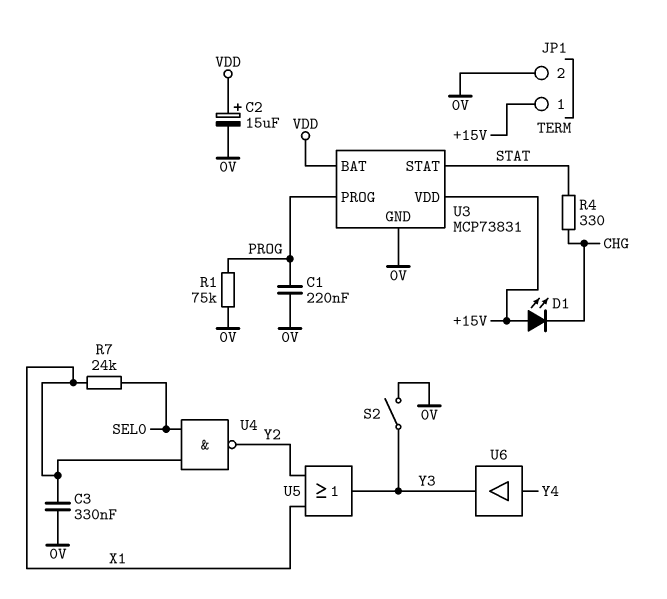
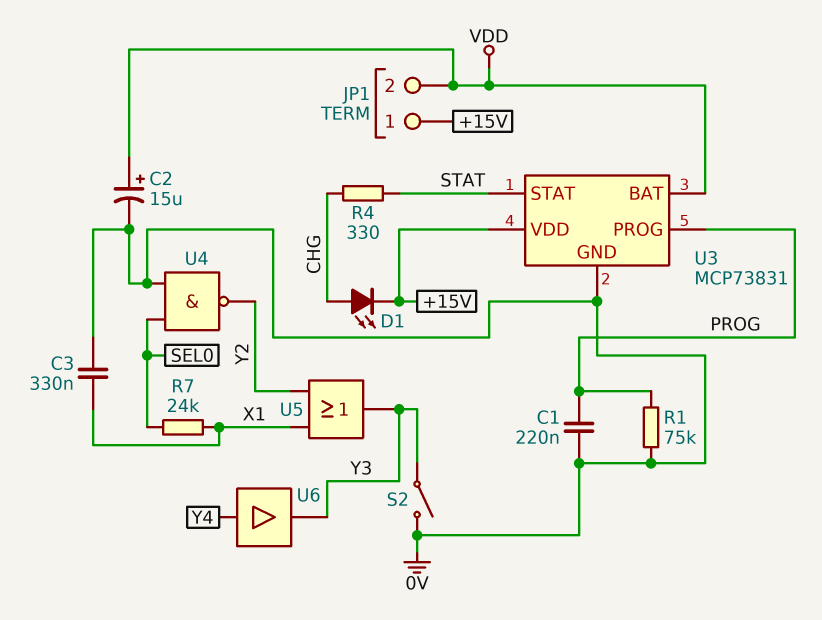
D1: LED (A +15V, K CHG) -> LED (A CHG, K +15V)
JP1 pin 2: 0V -> VDD
U4: NAND (in SEL0, in X1, out Y2) -> NAND (in 0V, in SEL0, out Y2)

